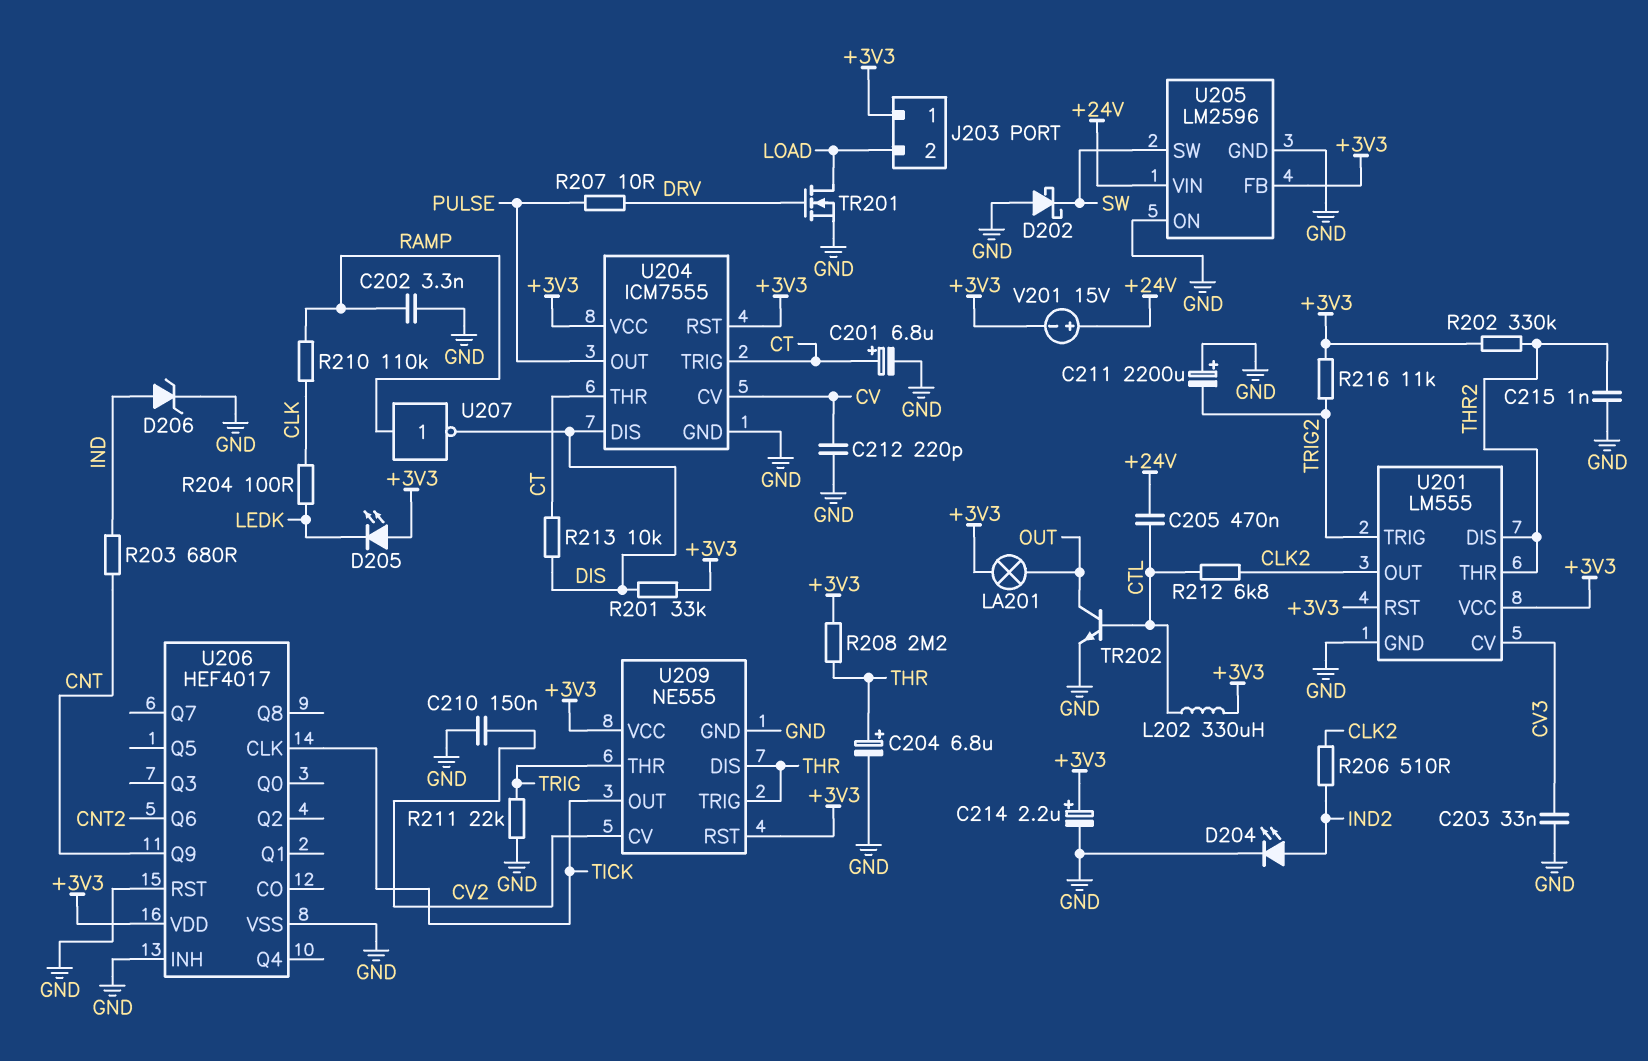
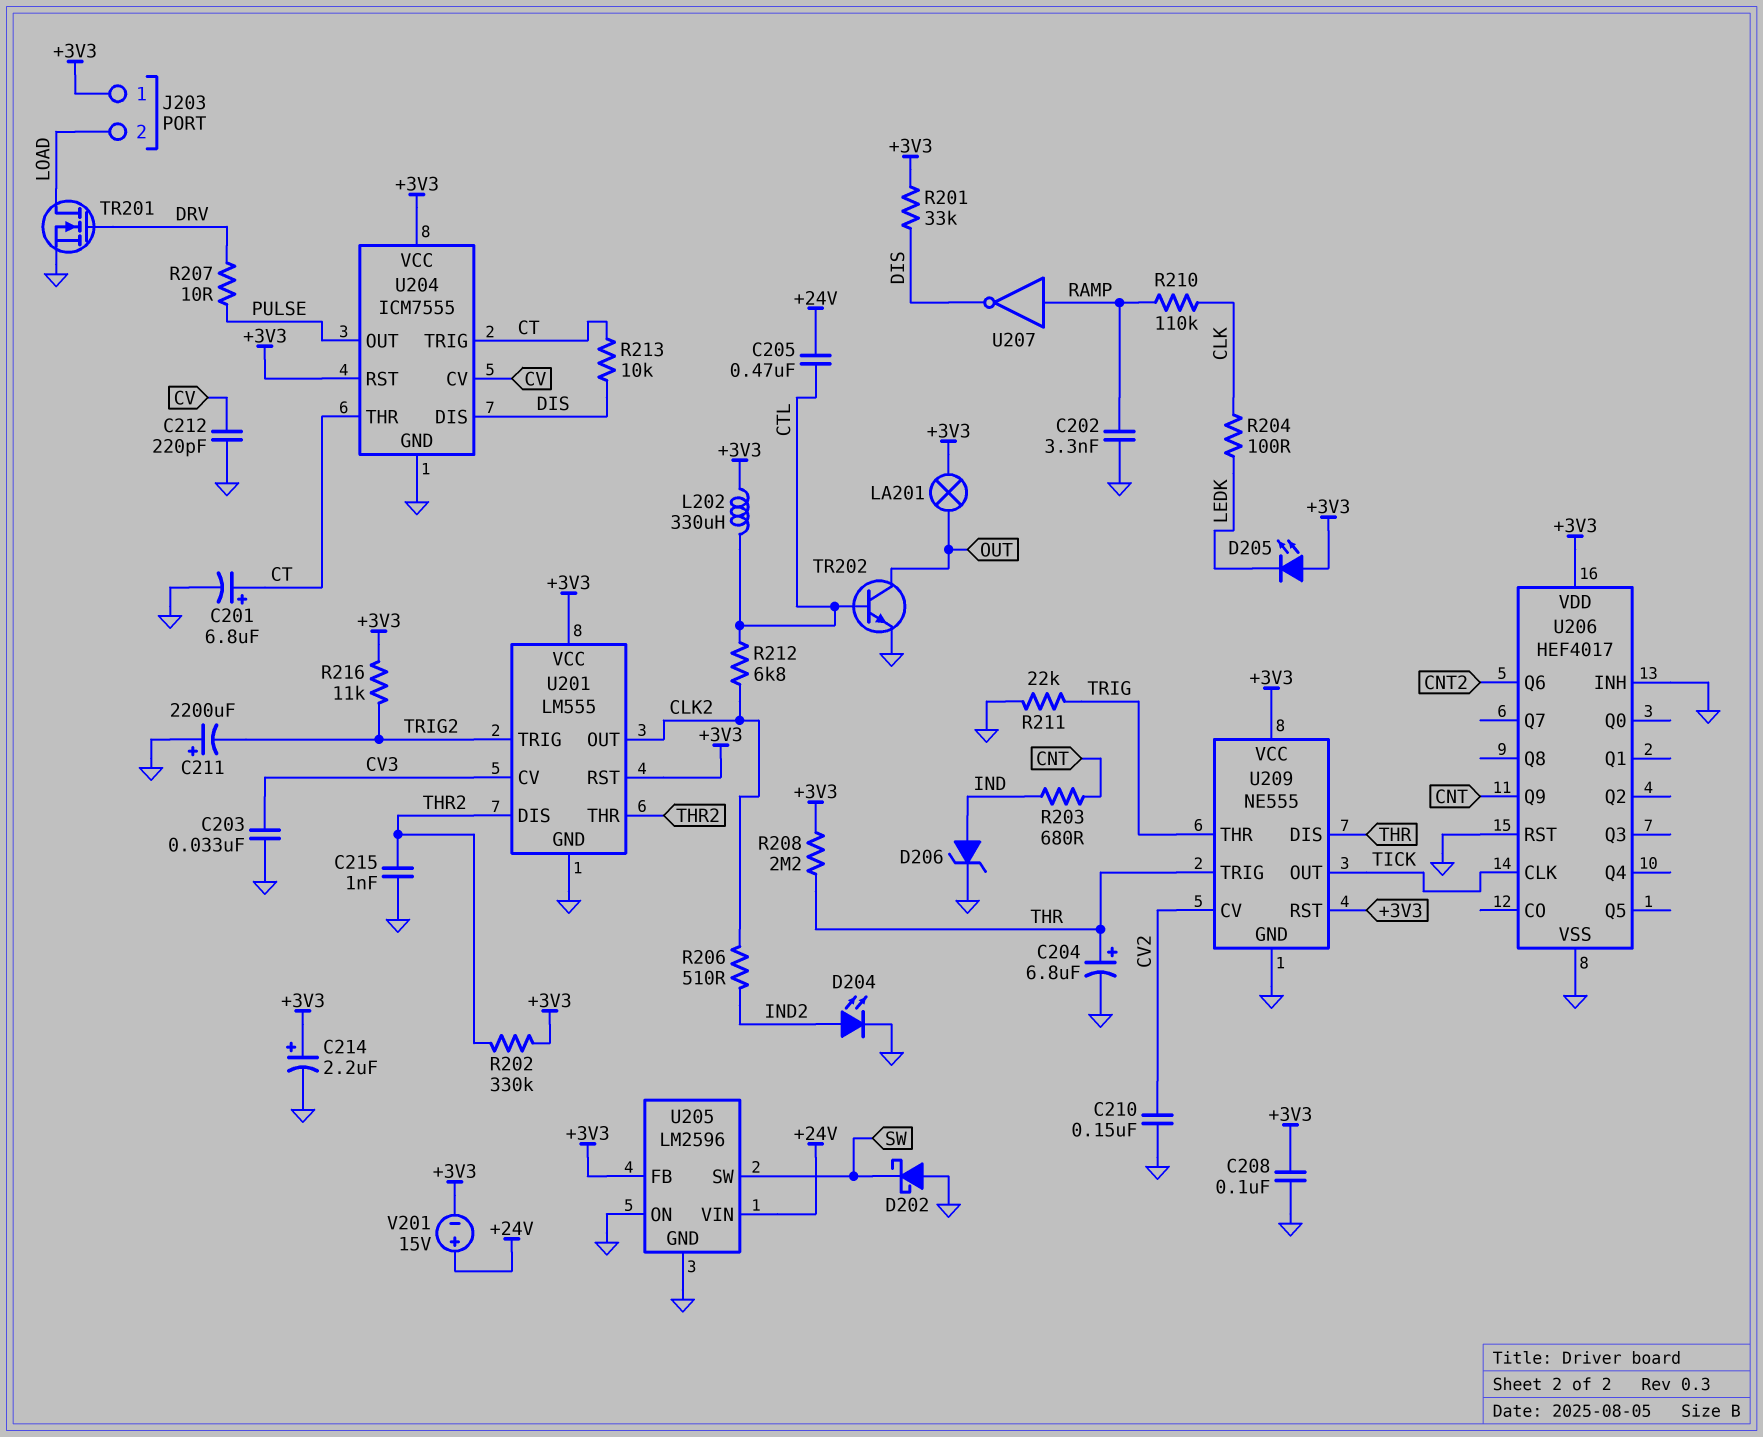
C208: none -> 100nF (+3V3, GND)

